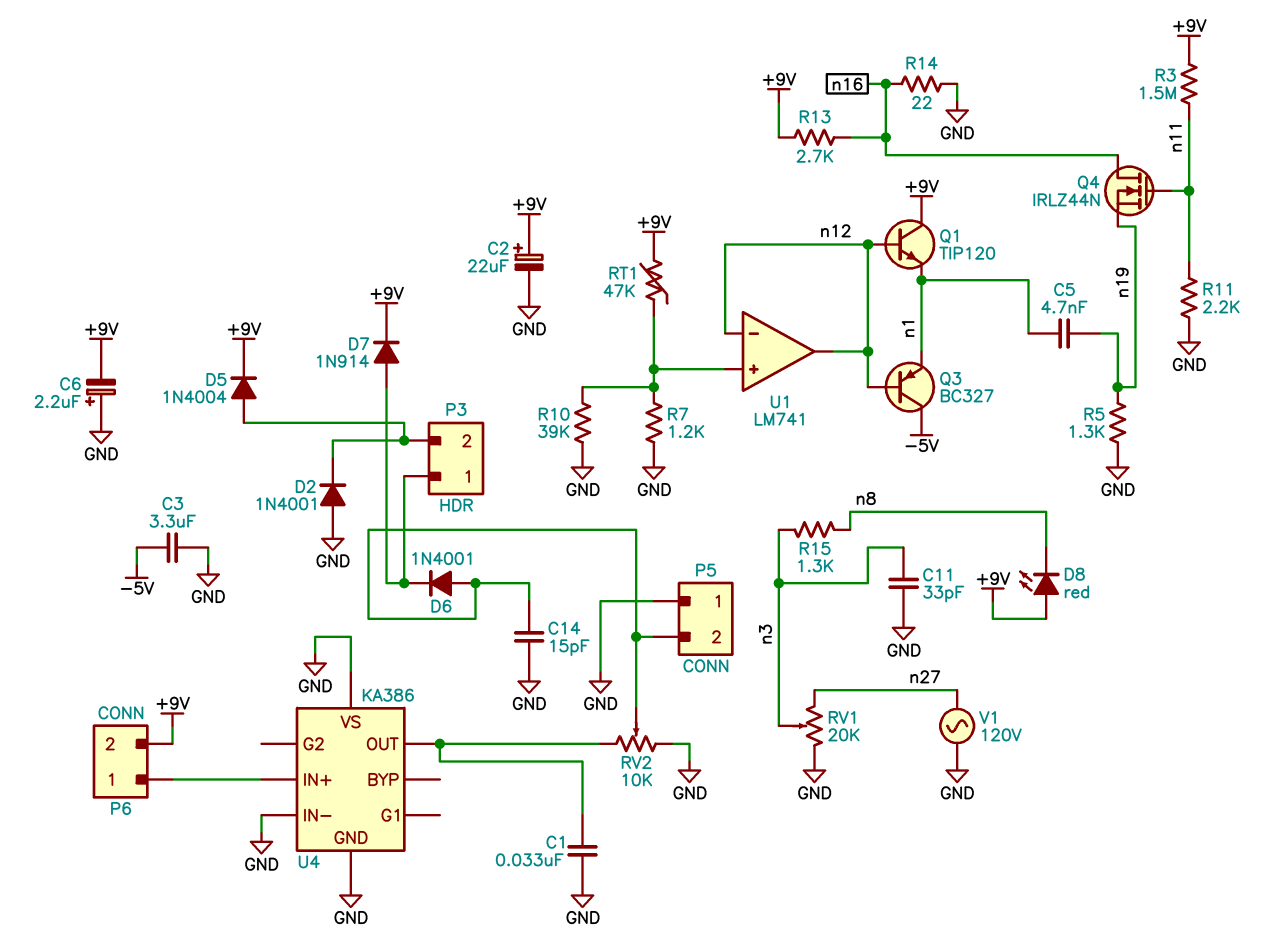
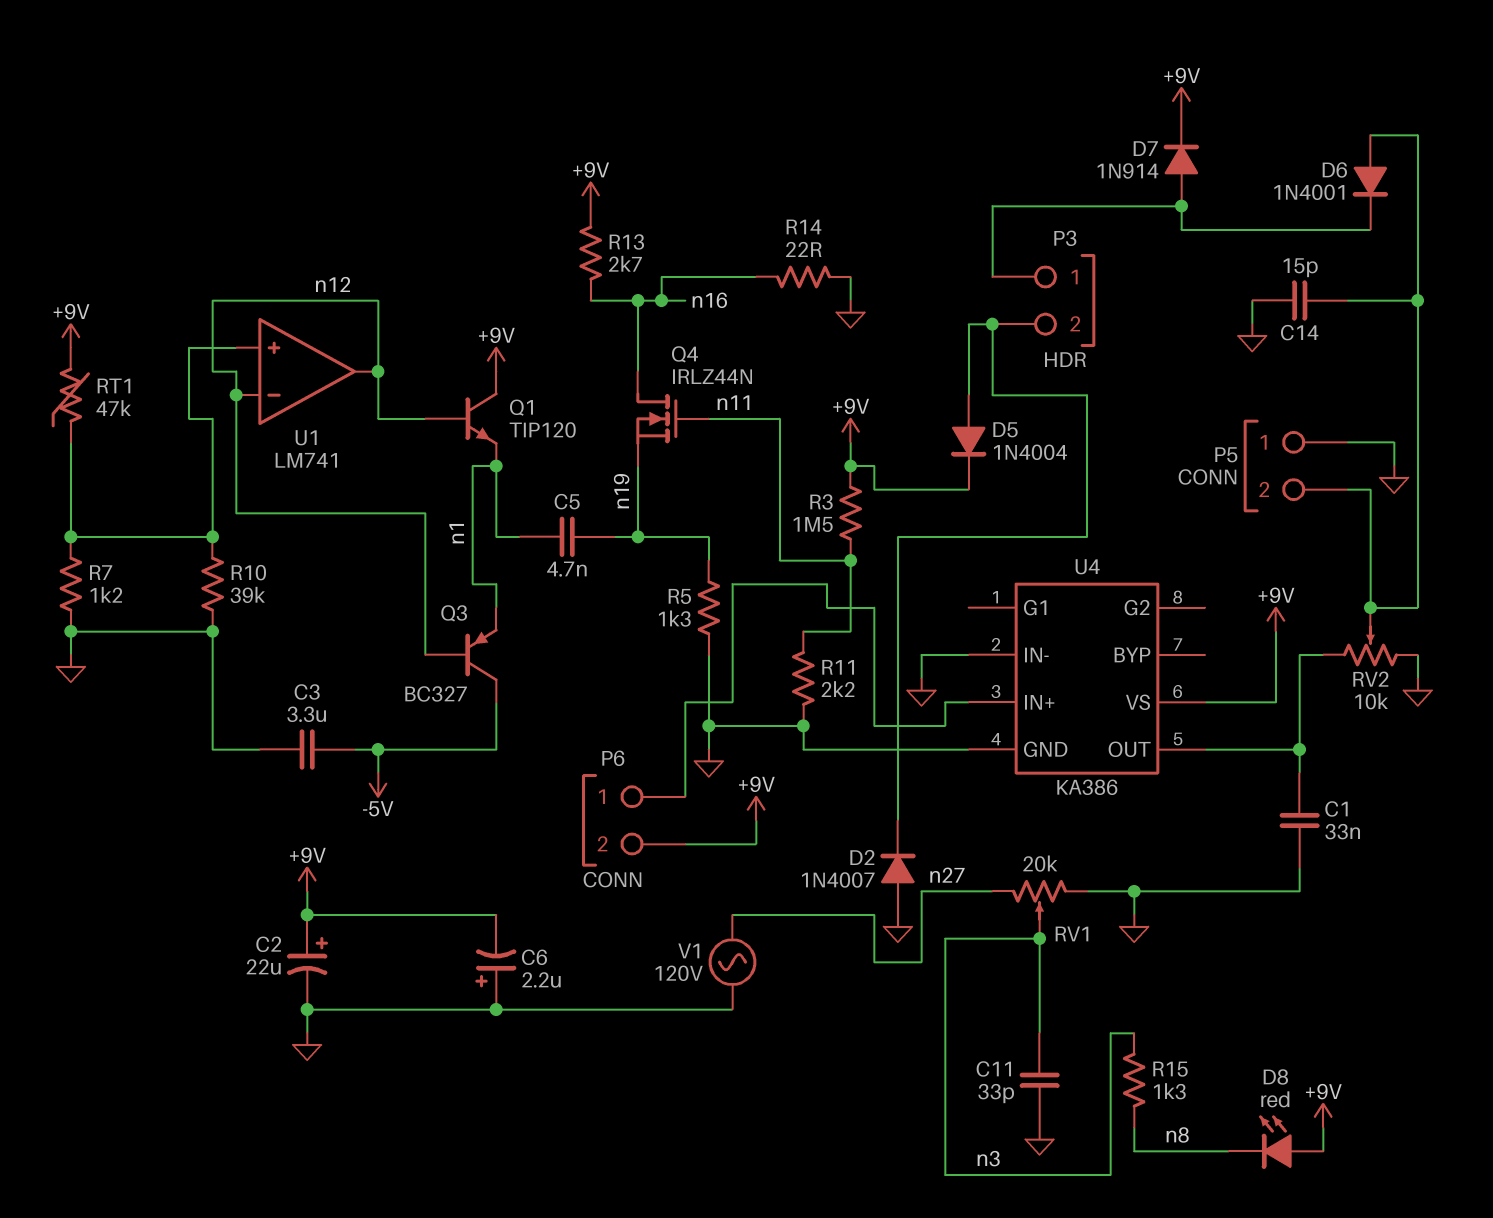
D2: diode 1N4001 (A GND, K P3/2) -> diode 1N4007 (A GND, K P3/2)
U4 pin VS: GND -> +9V

